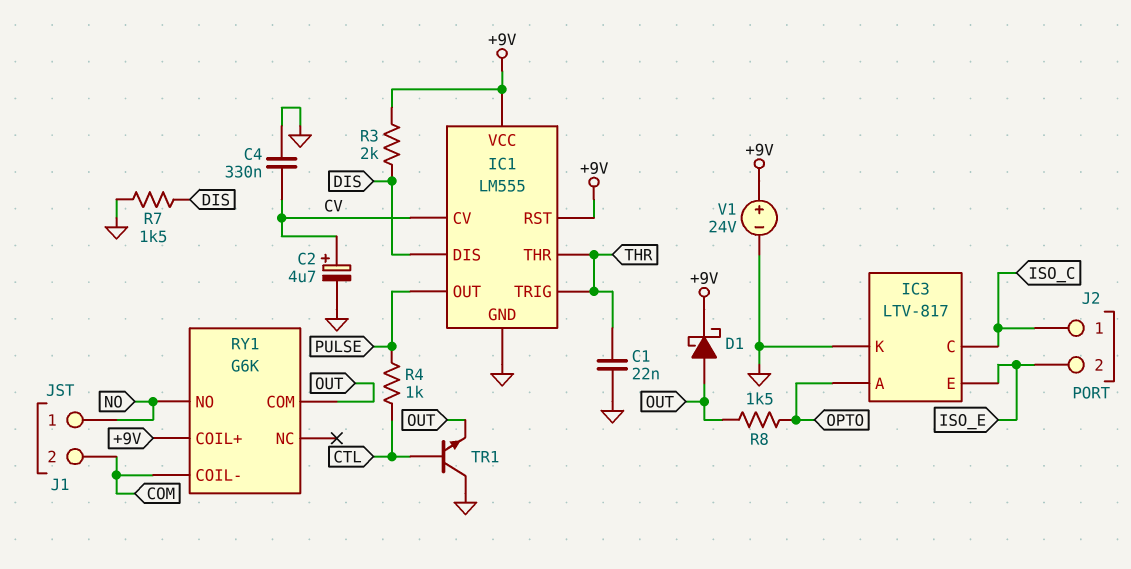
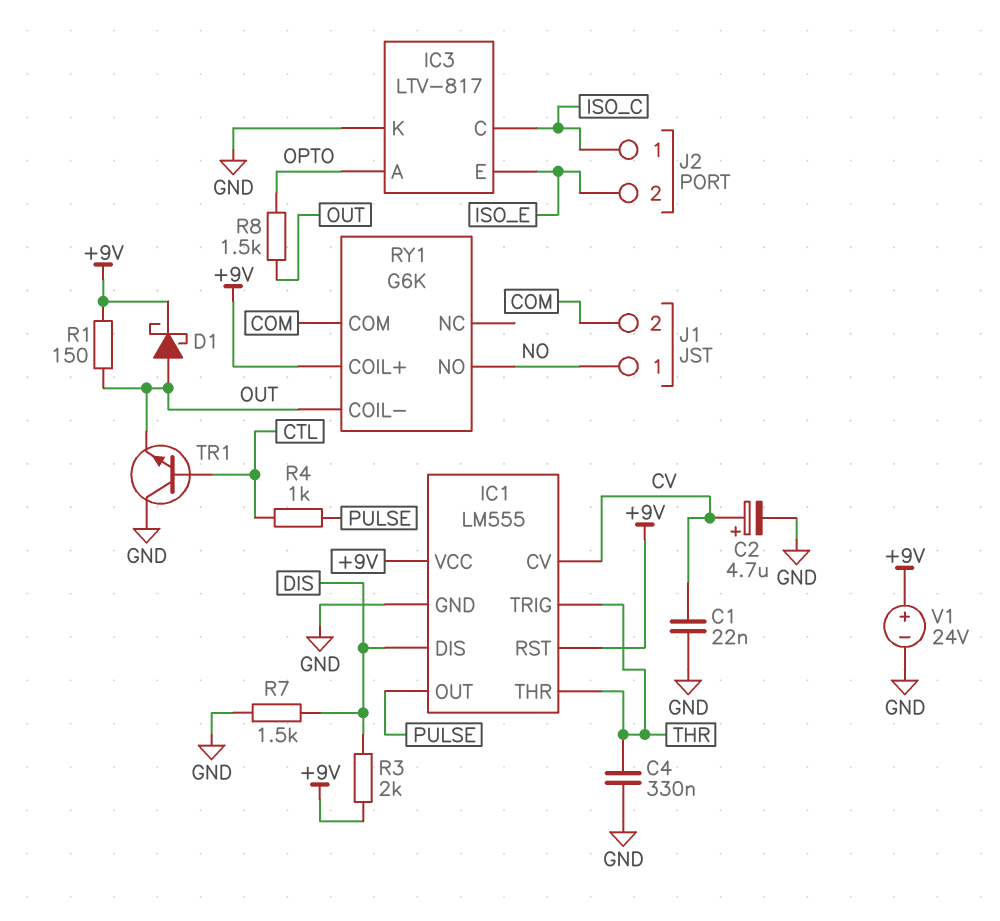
C1: 22nF (GND, THR) -> 22nF (CV, GND)
C4: 330nF (CV, GND) -> 330nF (GND, THR)
R1: none -> 150 (+9V, OUT)
RY1 pin COIL-: COM -> OUT
RY1 pin COM: OUT -> COM

